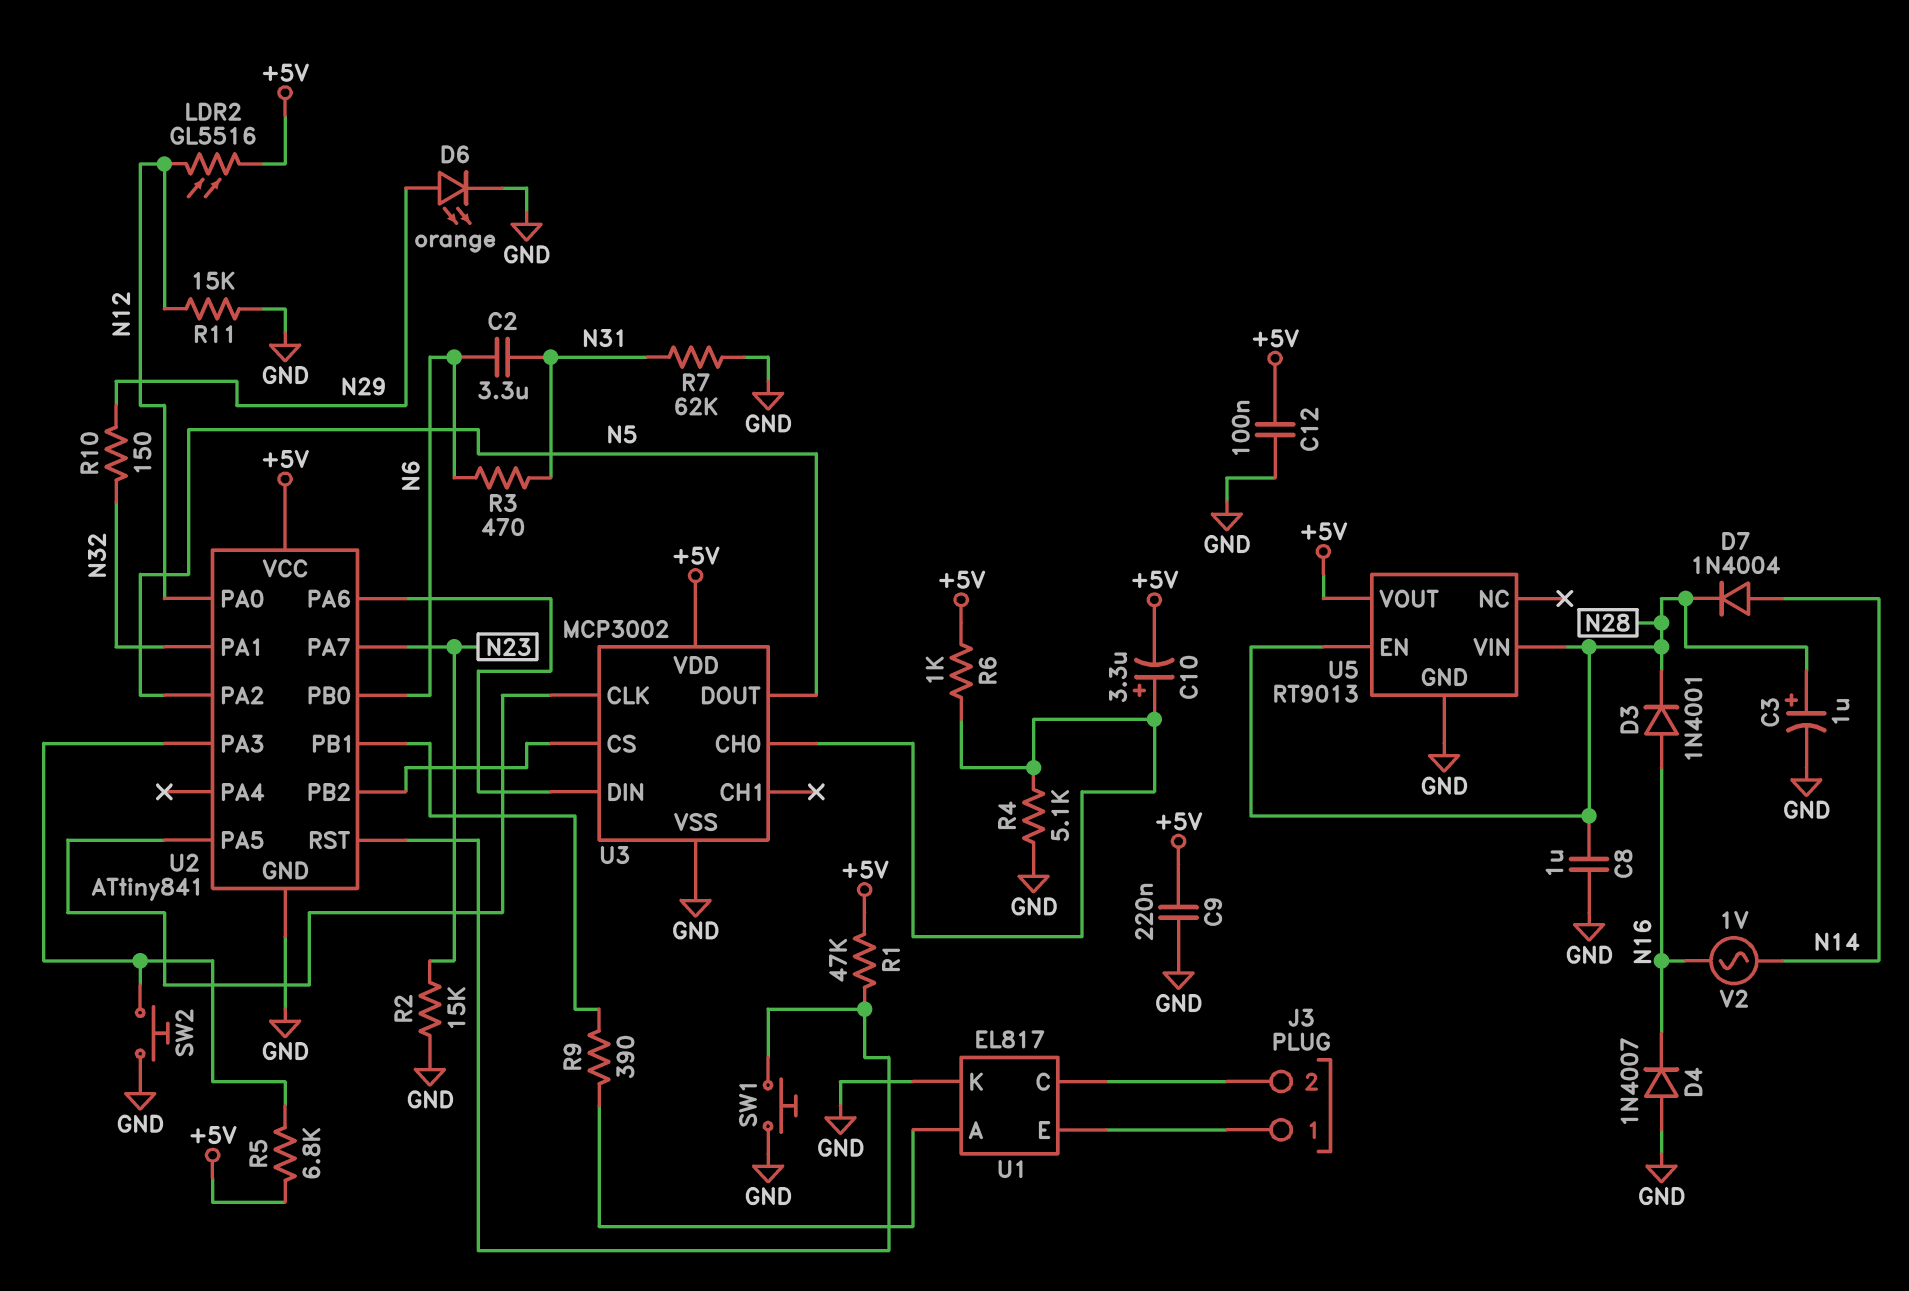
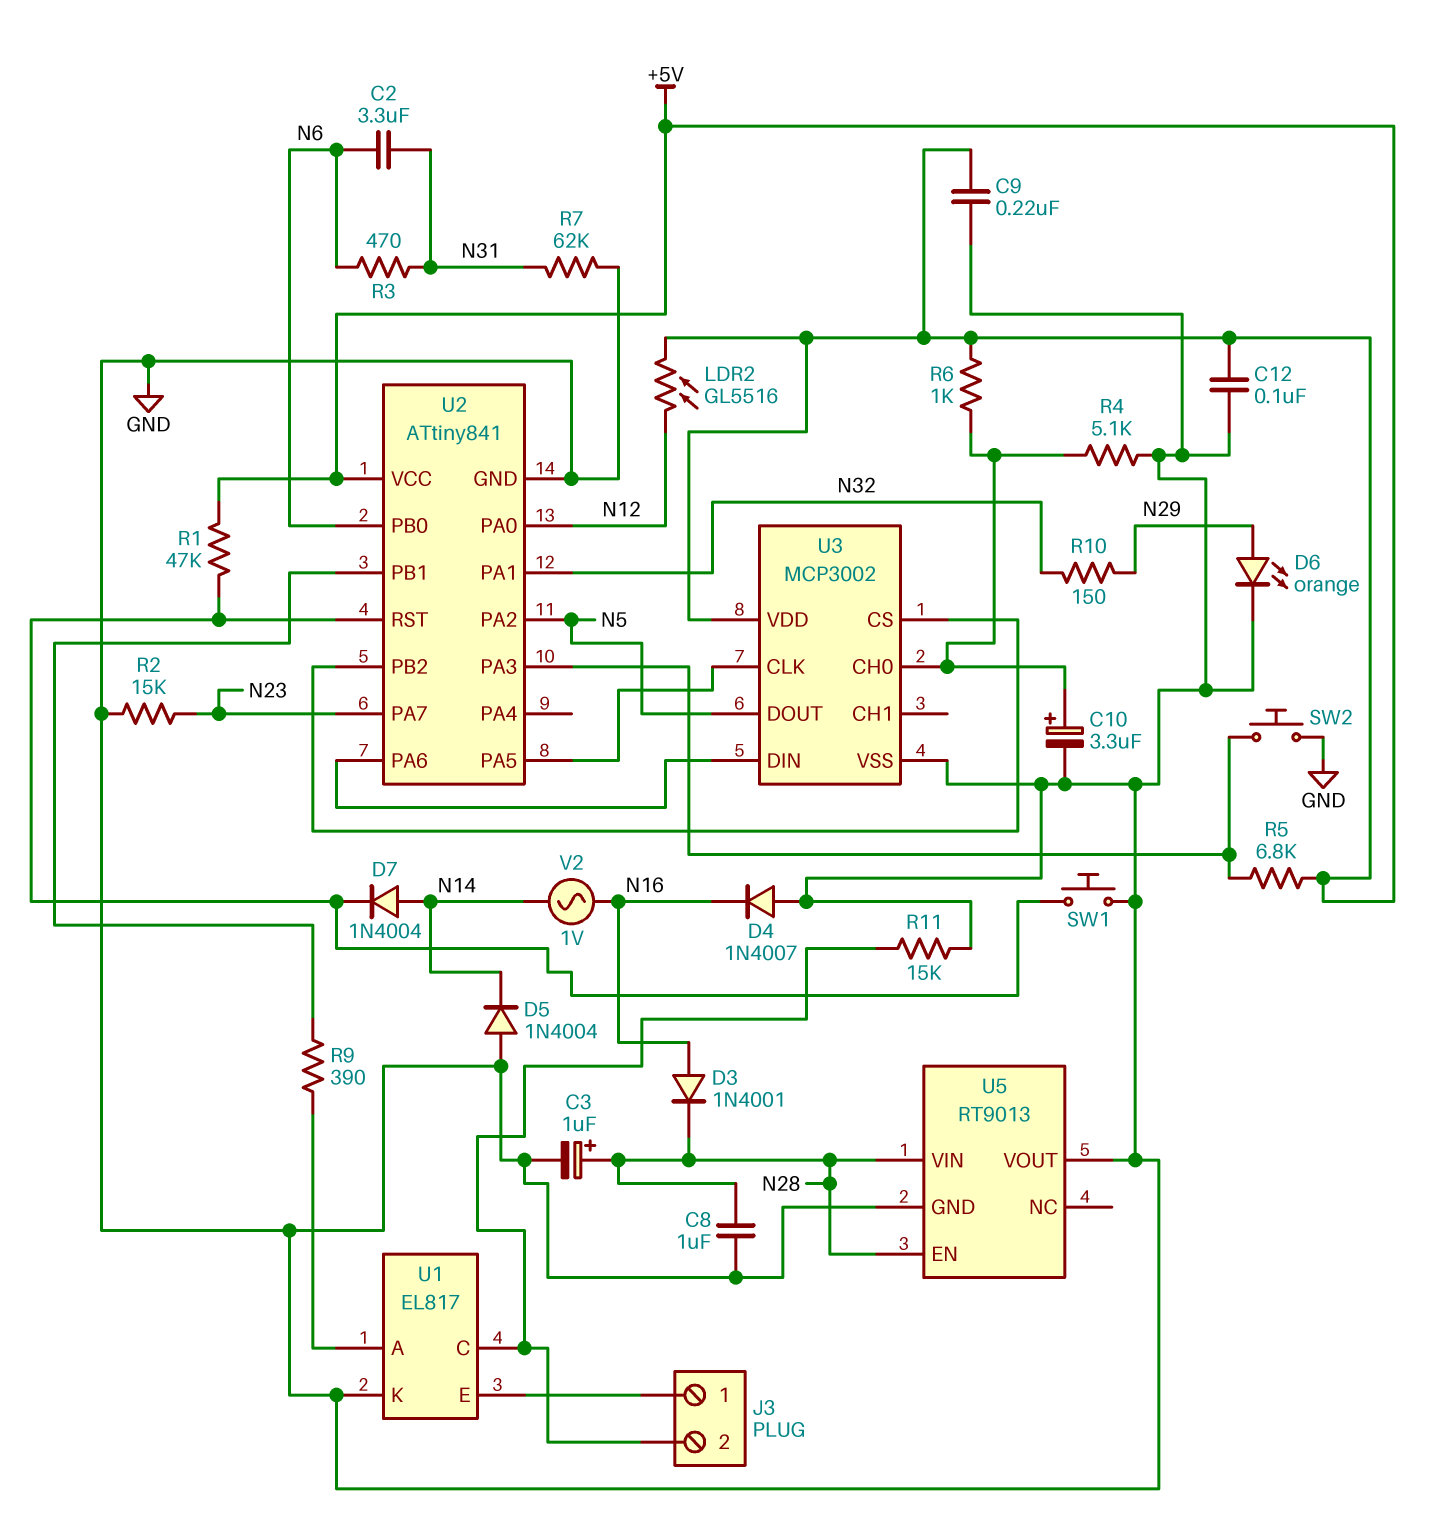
C10: 3.3uF (plus U3/CH0, minus +5V) -> 3.3uF (plus U3/CH0, minus GND)
D5: none -> diode 1N4004 (A GND, K N14)
D7: diode 1N4004 (A N14, K N28) -> diode 1N4004 (A N14, K U2/RST)
R11: 15k (GND, N12) -> 15k (GND, J3/2)
U5 pin VOUT: +5V -> GND

